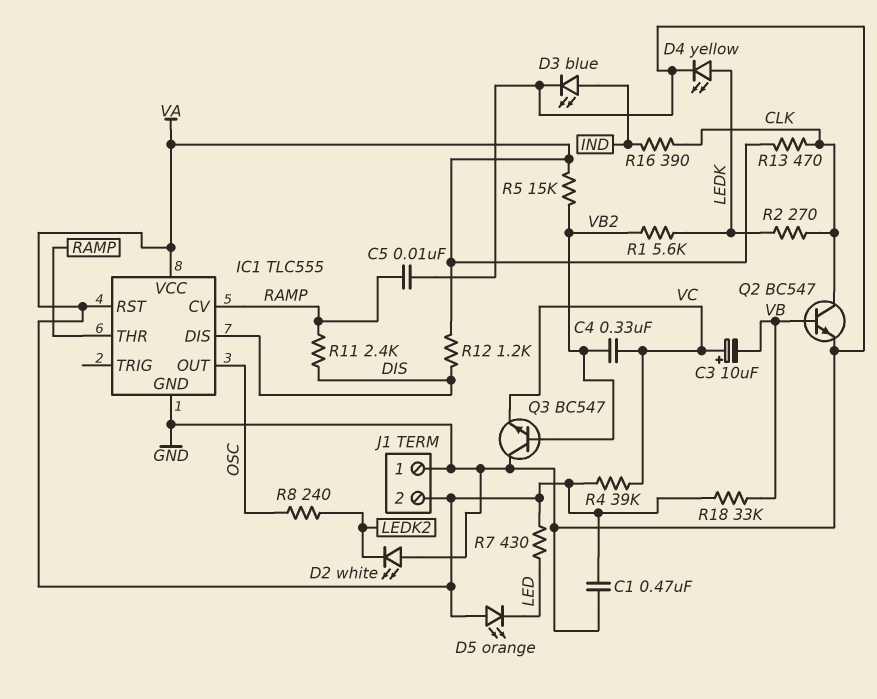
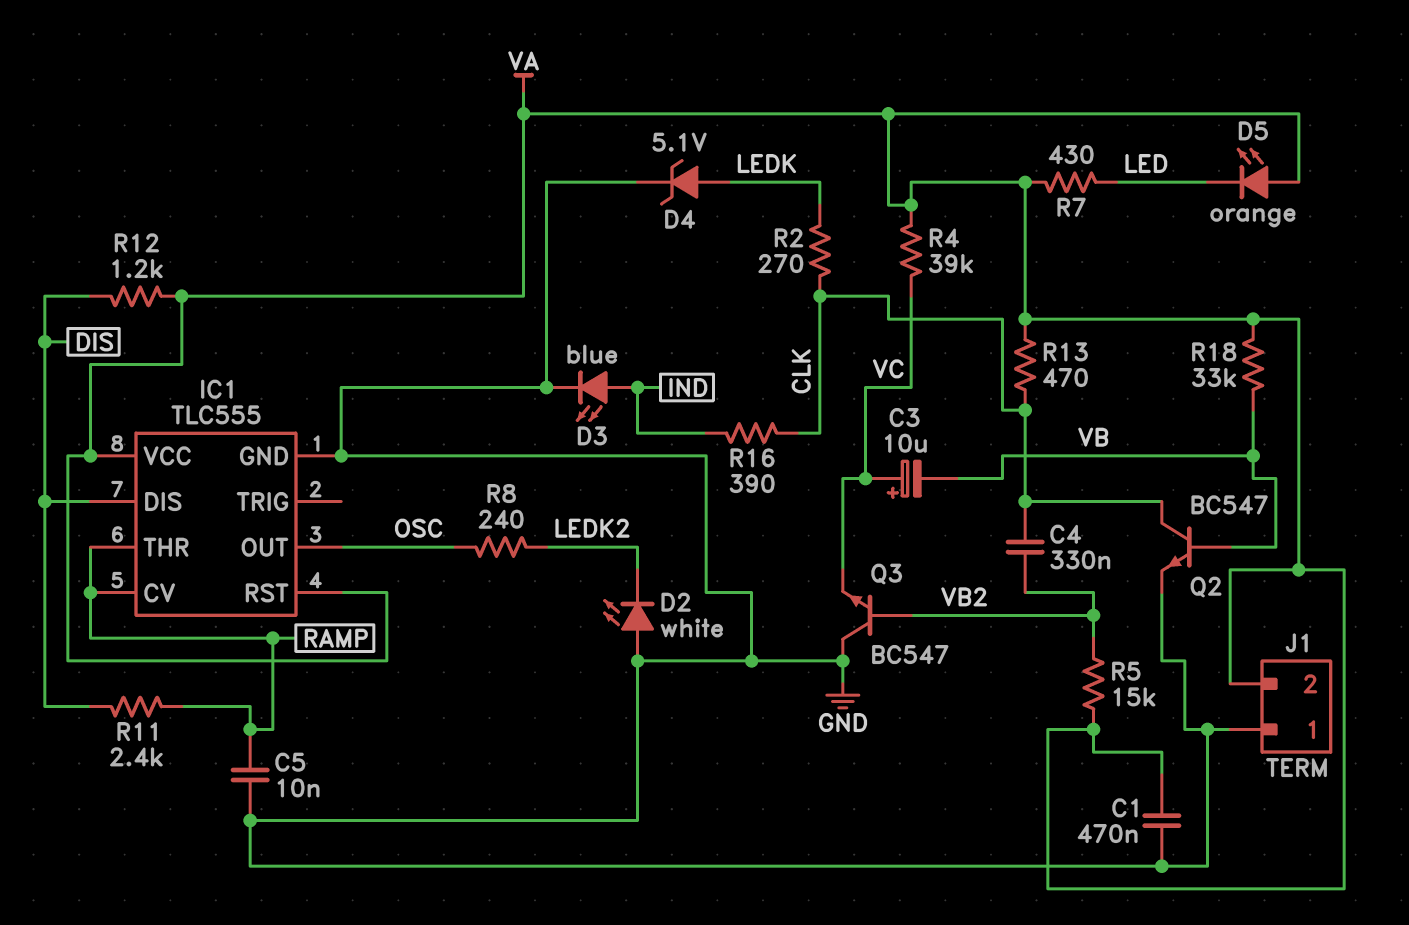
C4: 330nF (VB2, VC) -> 330nF (CLK, VB2)
D4: LED yellow (A LEDK, K GND) -> zener 5.1V (A LEDK, K GND)
R1: 5.6k (LEDK, VB2) -> none

